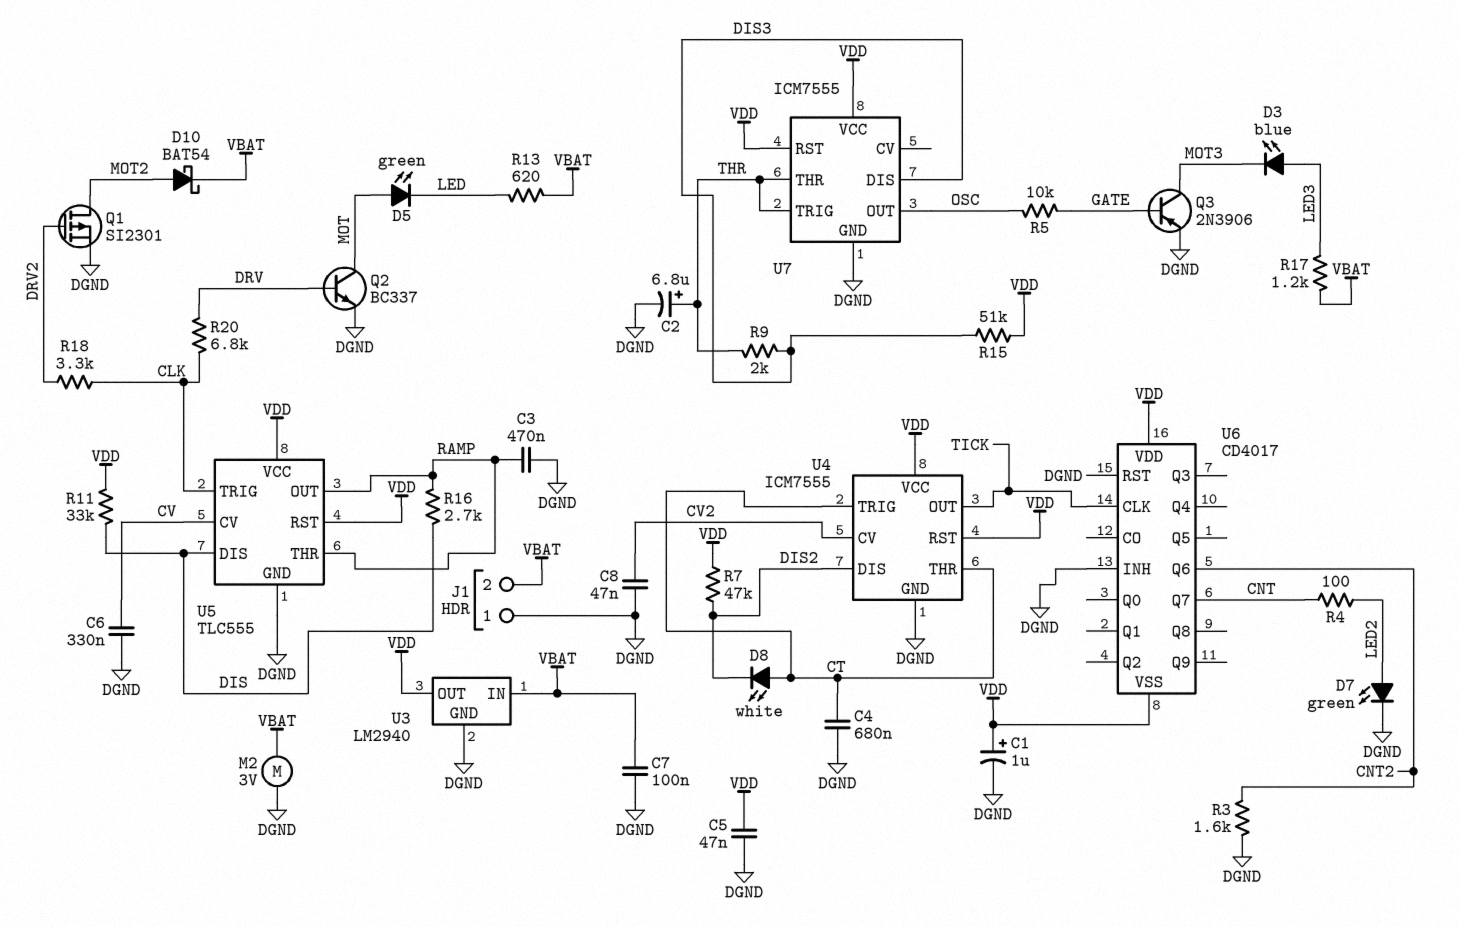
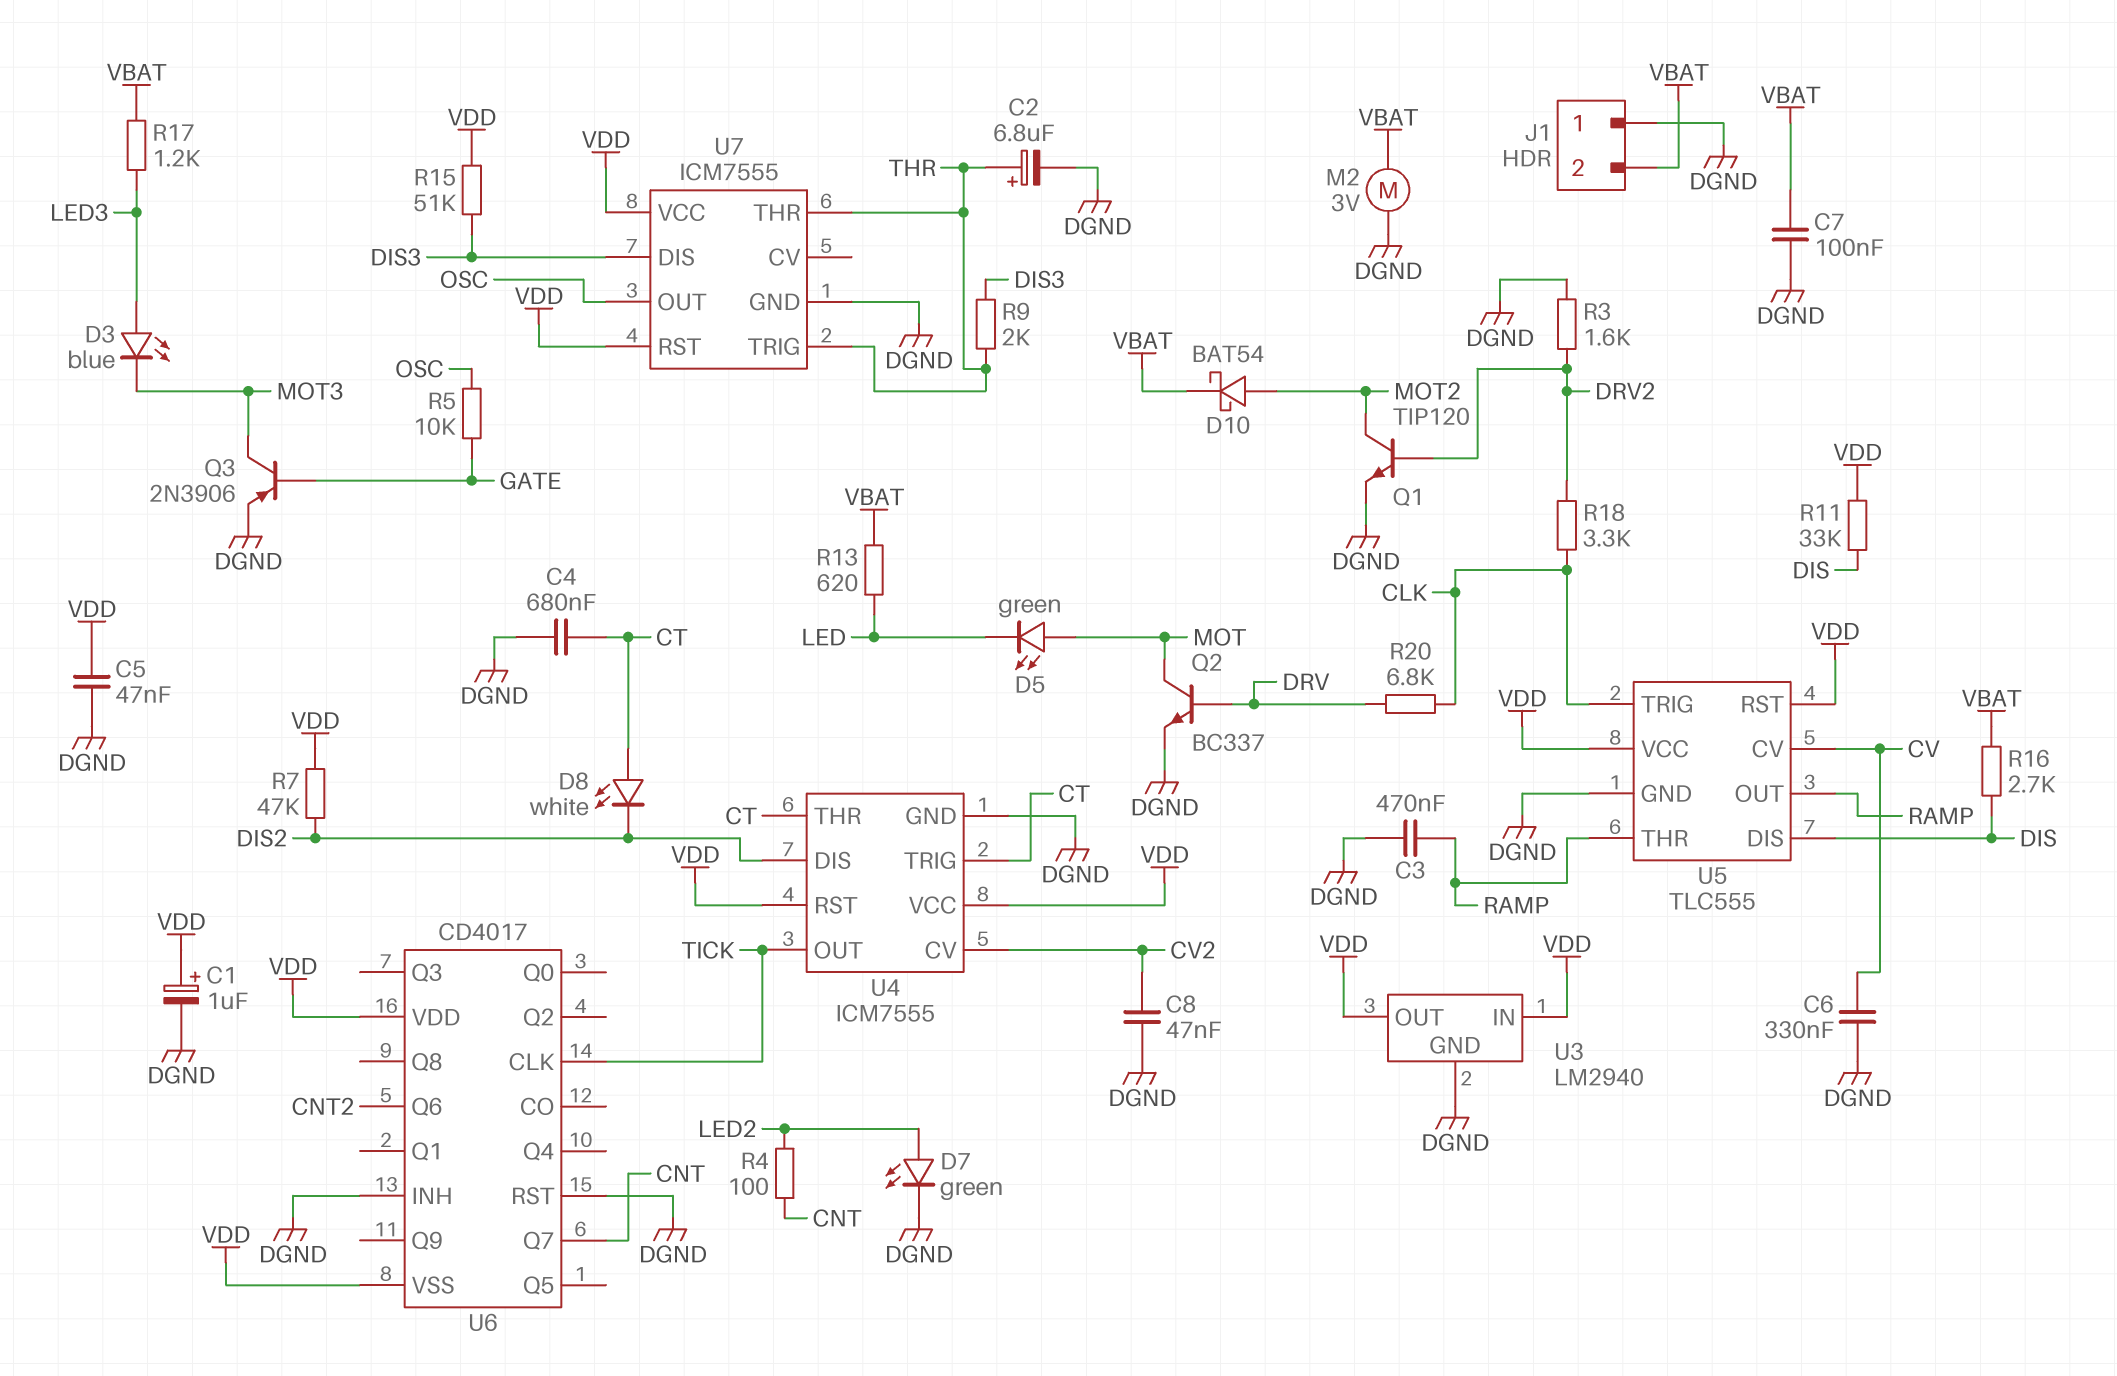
Q1: PMOS SI2301 (G DRV2, D MOT2, S DGND) -> NPN TIP120 (B DRV2, C MOT2, E DGND)
R3: 1.6k (CNT2, DGND) -> 1.6k (DGND, DRV2)
R16: 2.7k (DIS, RAMP) -> 2.7k (DIS, VBAT)
U3 pin IN: VBAT -> VDD

